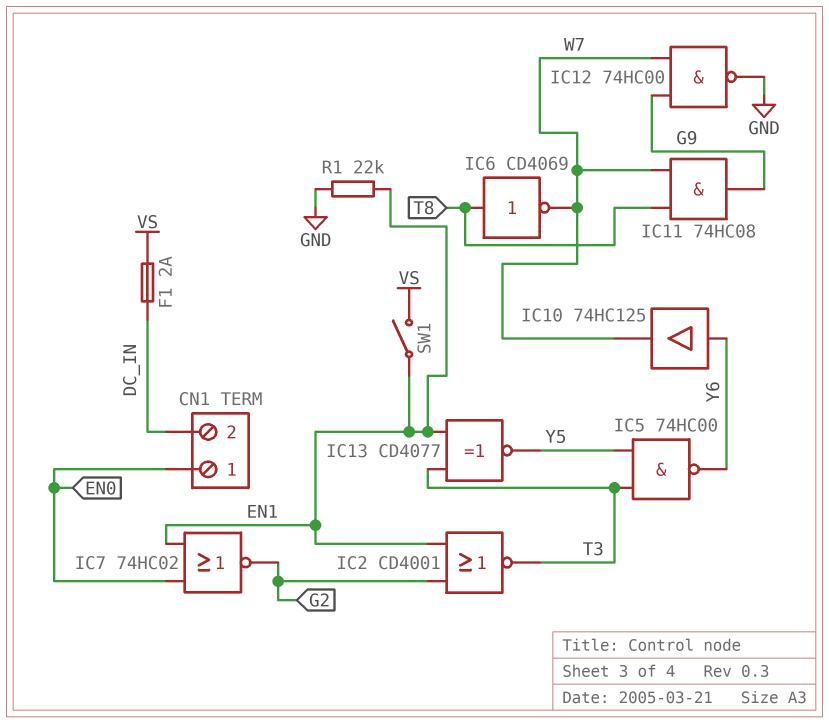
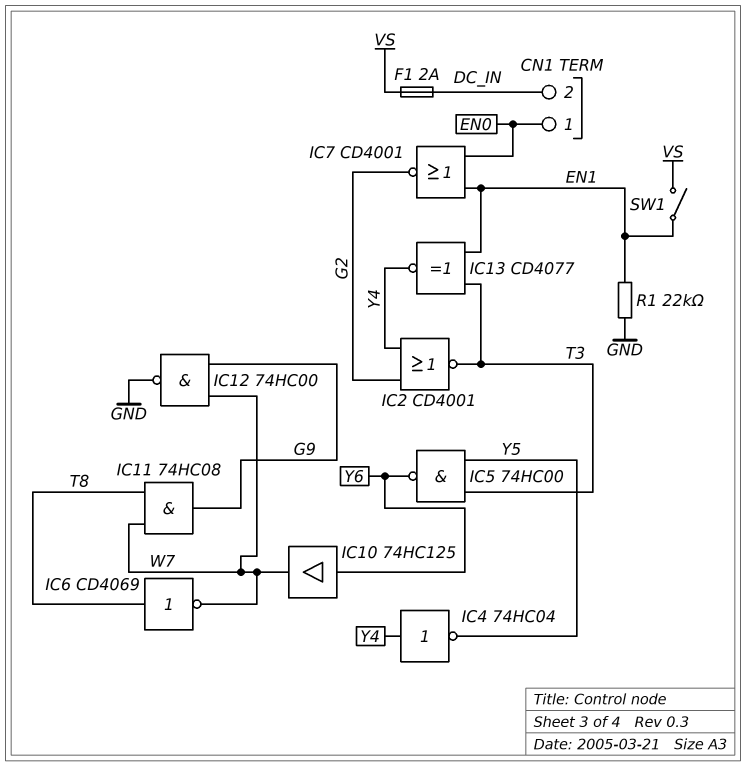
IC2: NOR CD4001 (in EN1, in G2, out T3) -> NOR CD4001 (in G2, in Y4, out T3)
IC4: none -> NOT 74HC04 (in Y4, out Y5)
IC7: NOR 74HC02 (in EN0, in EN1, out G2) -> NOR CD4001 (in EN0, in EN1, out G2)
IC13: XNOR CD4077 (in EN1, in T3, out Y5) -> XNOR CD4077 (in EN1, in T3, out Y4)

